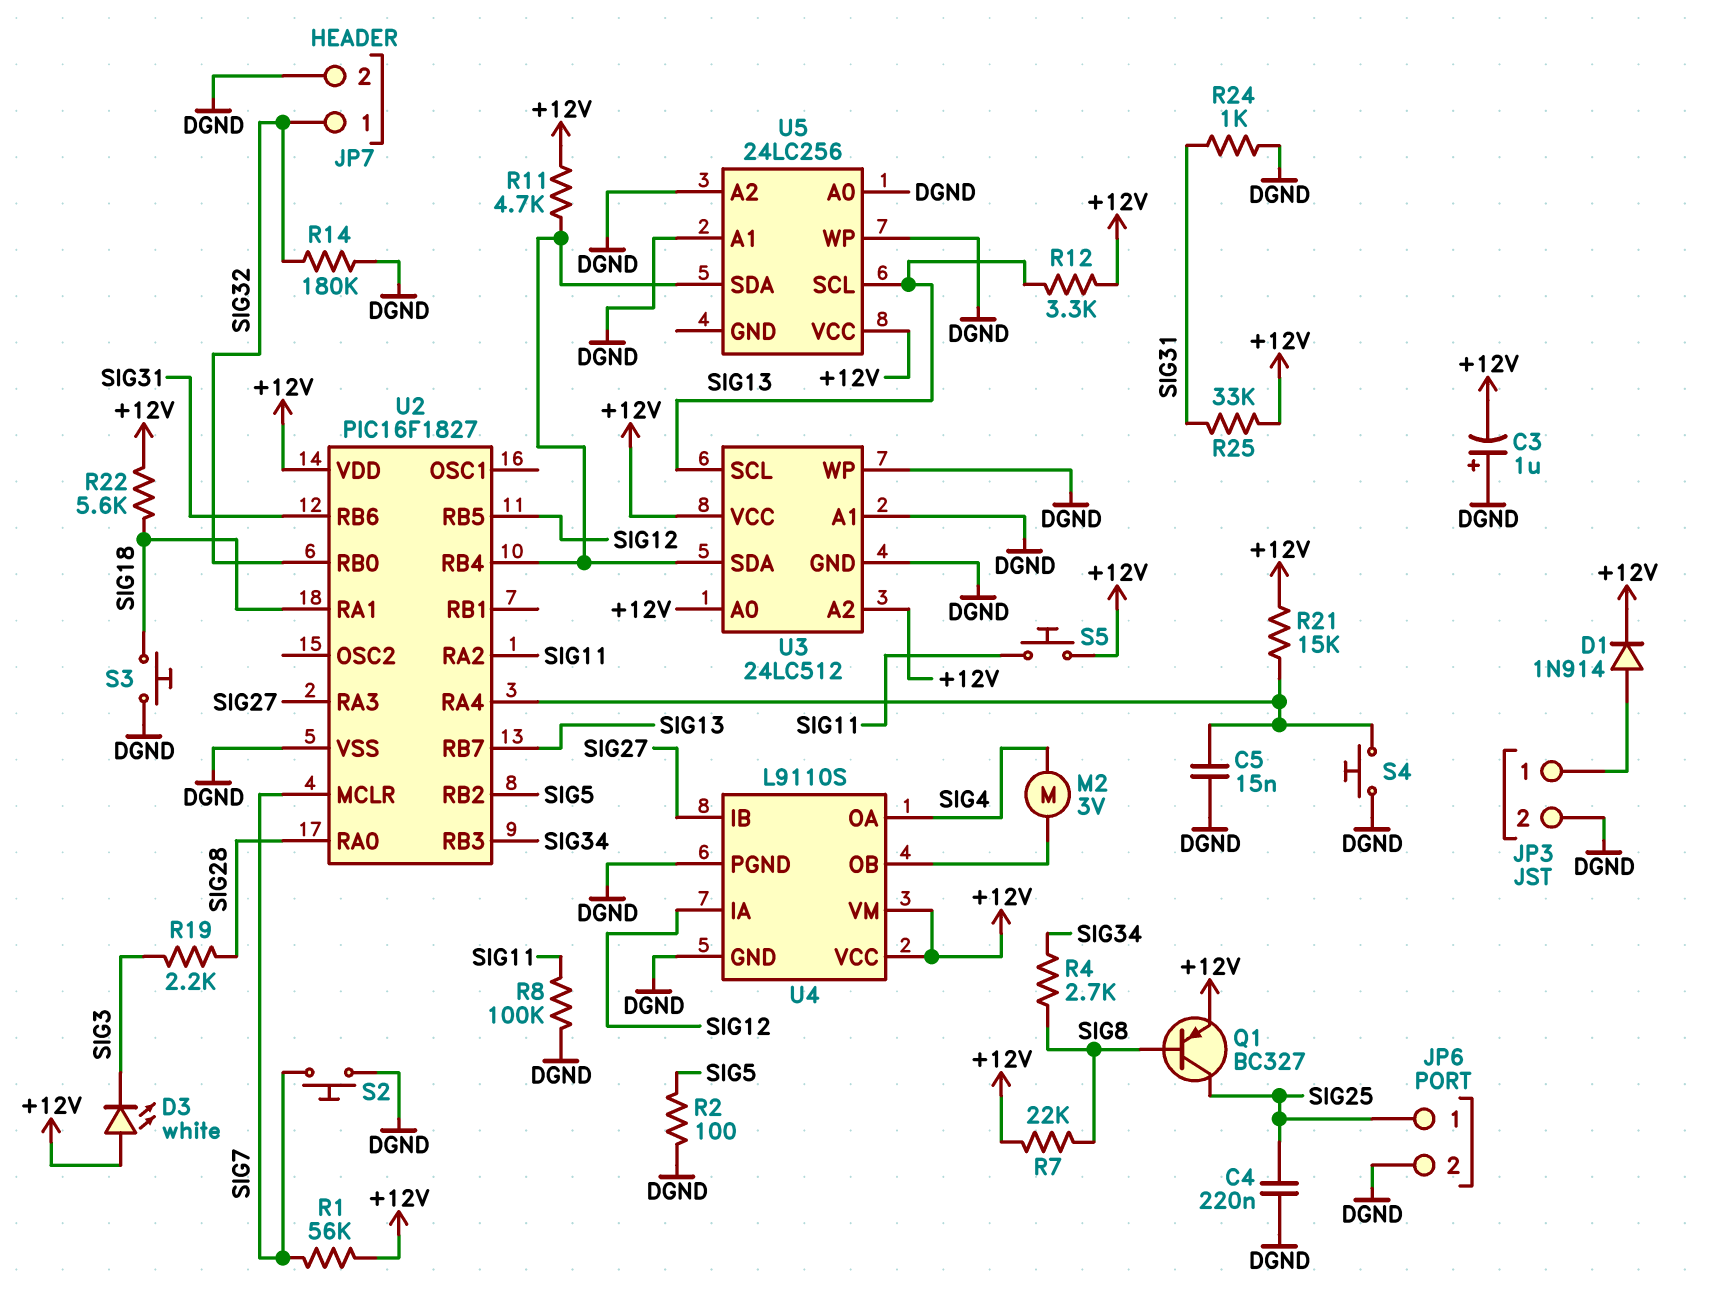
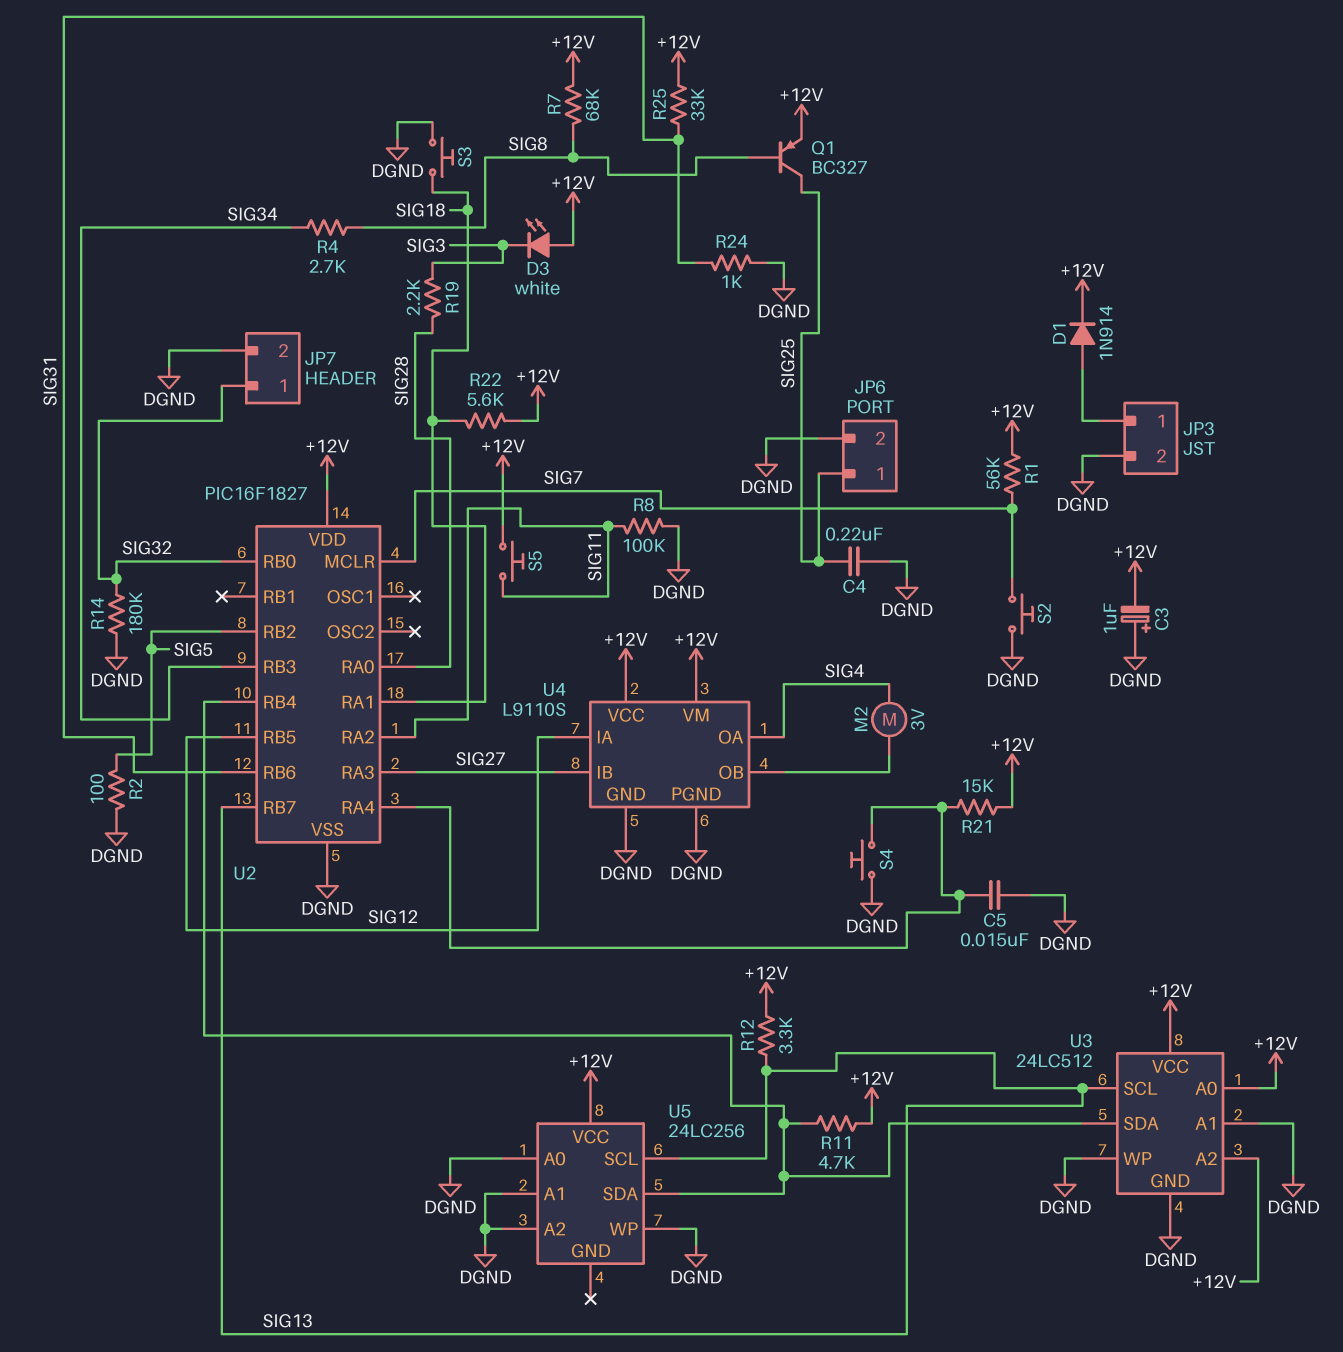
R7: 22k (+12V, SIG8) -> 68k (+12V, SIG8)

